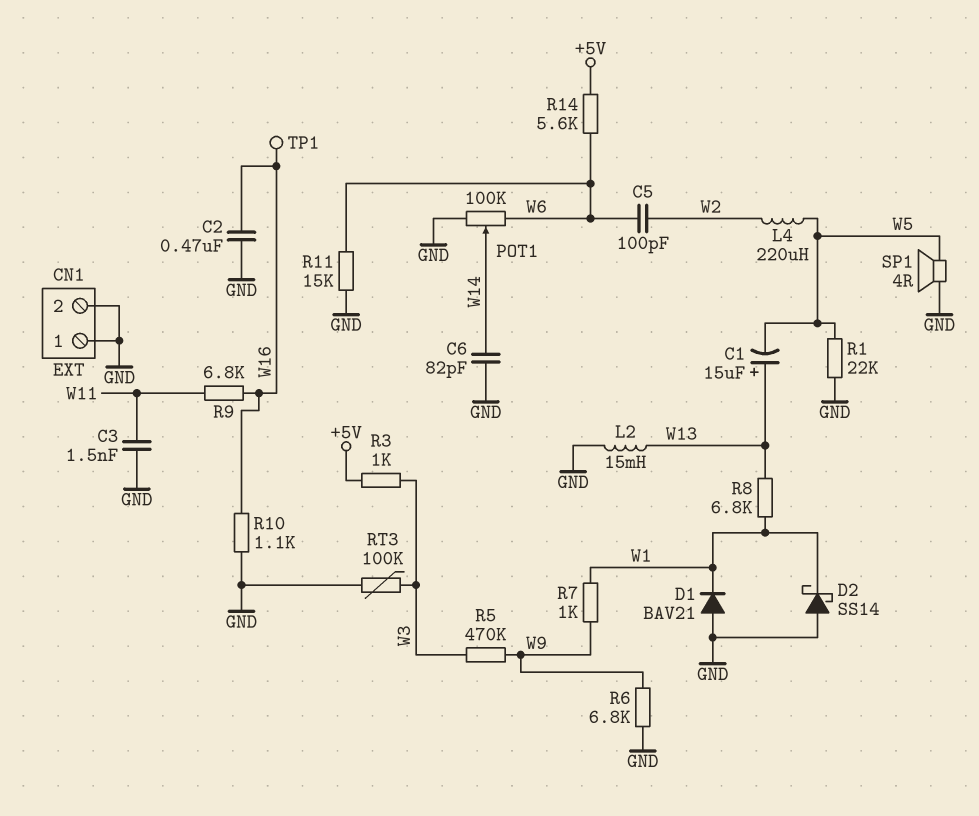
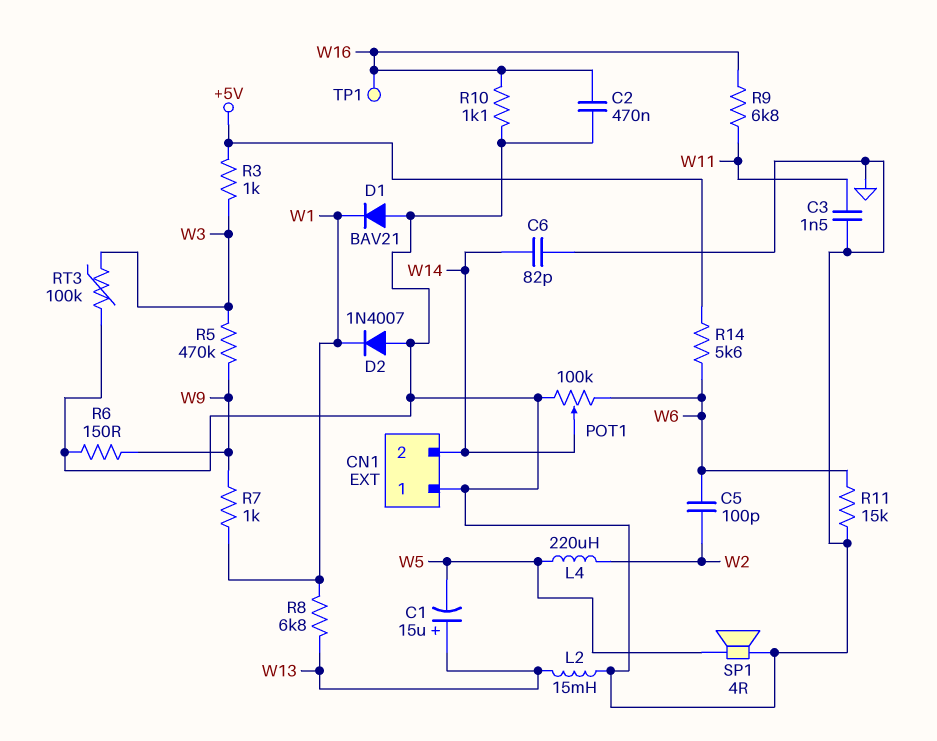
CN1 pin 2: GND -> W14
D2: schottky SS14 (A GND, K W1) -> diode 1N4007 (A GND, K W1)
R1: 22k (GND, W5) -> none
R6: 6.8k (GND, W9) -> 150 (GND, W9)

